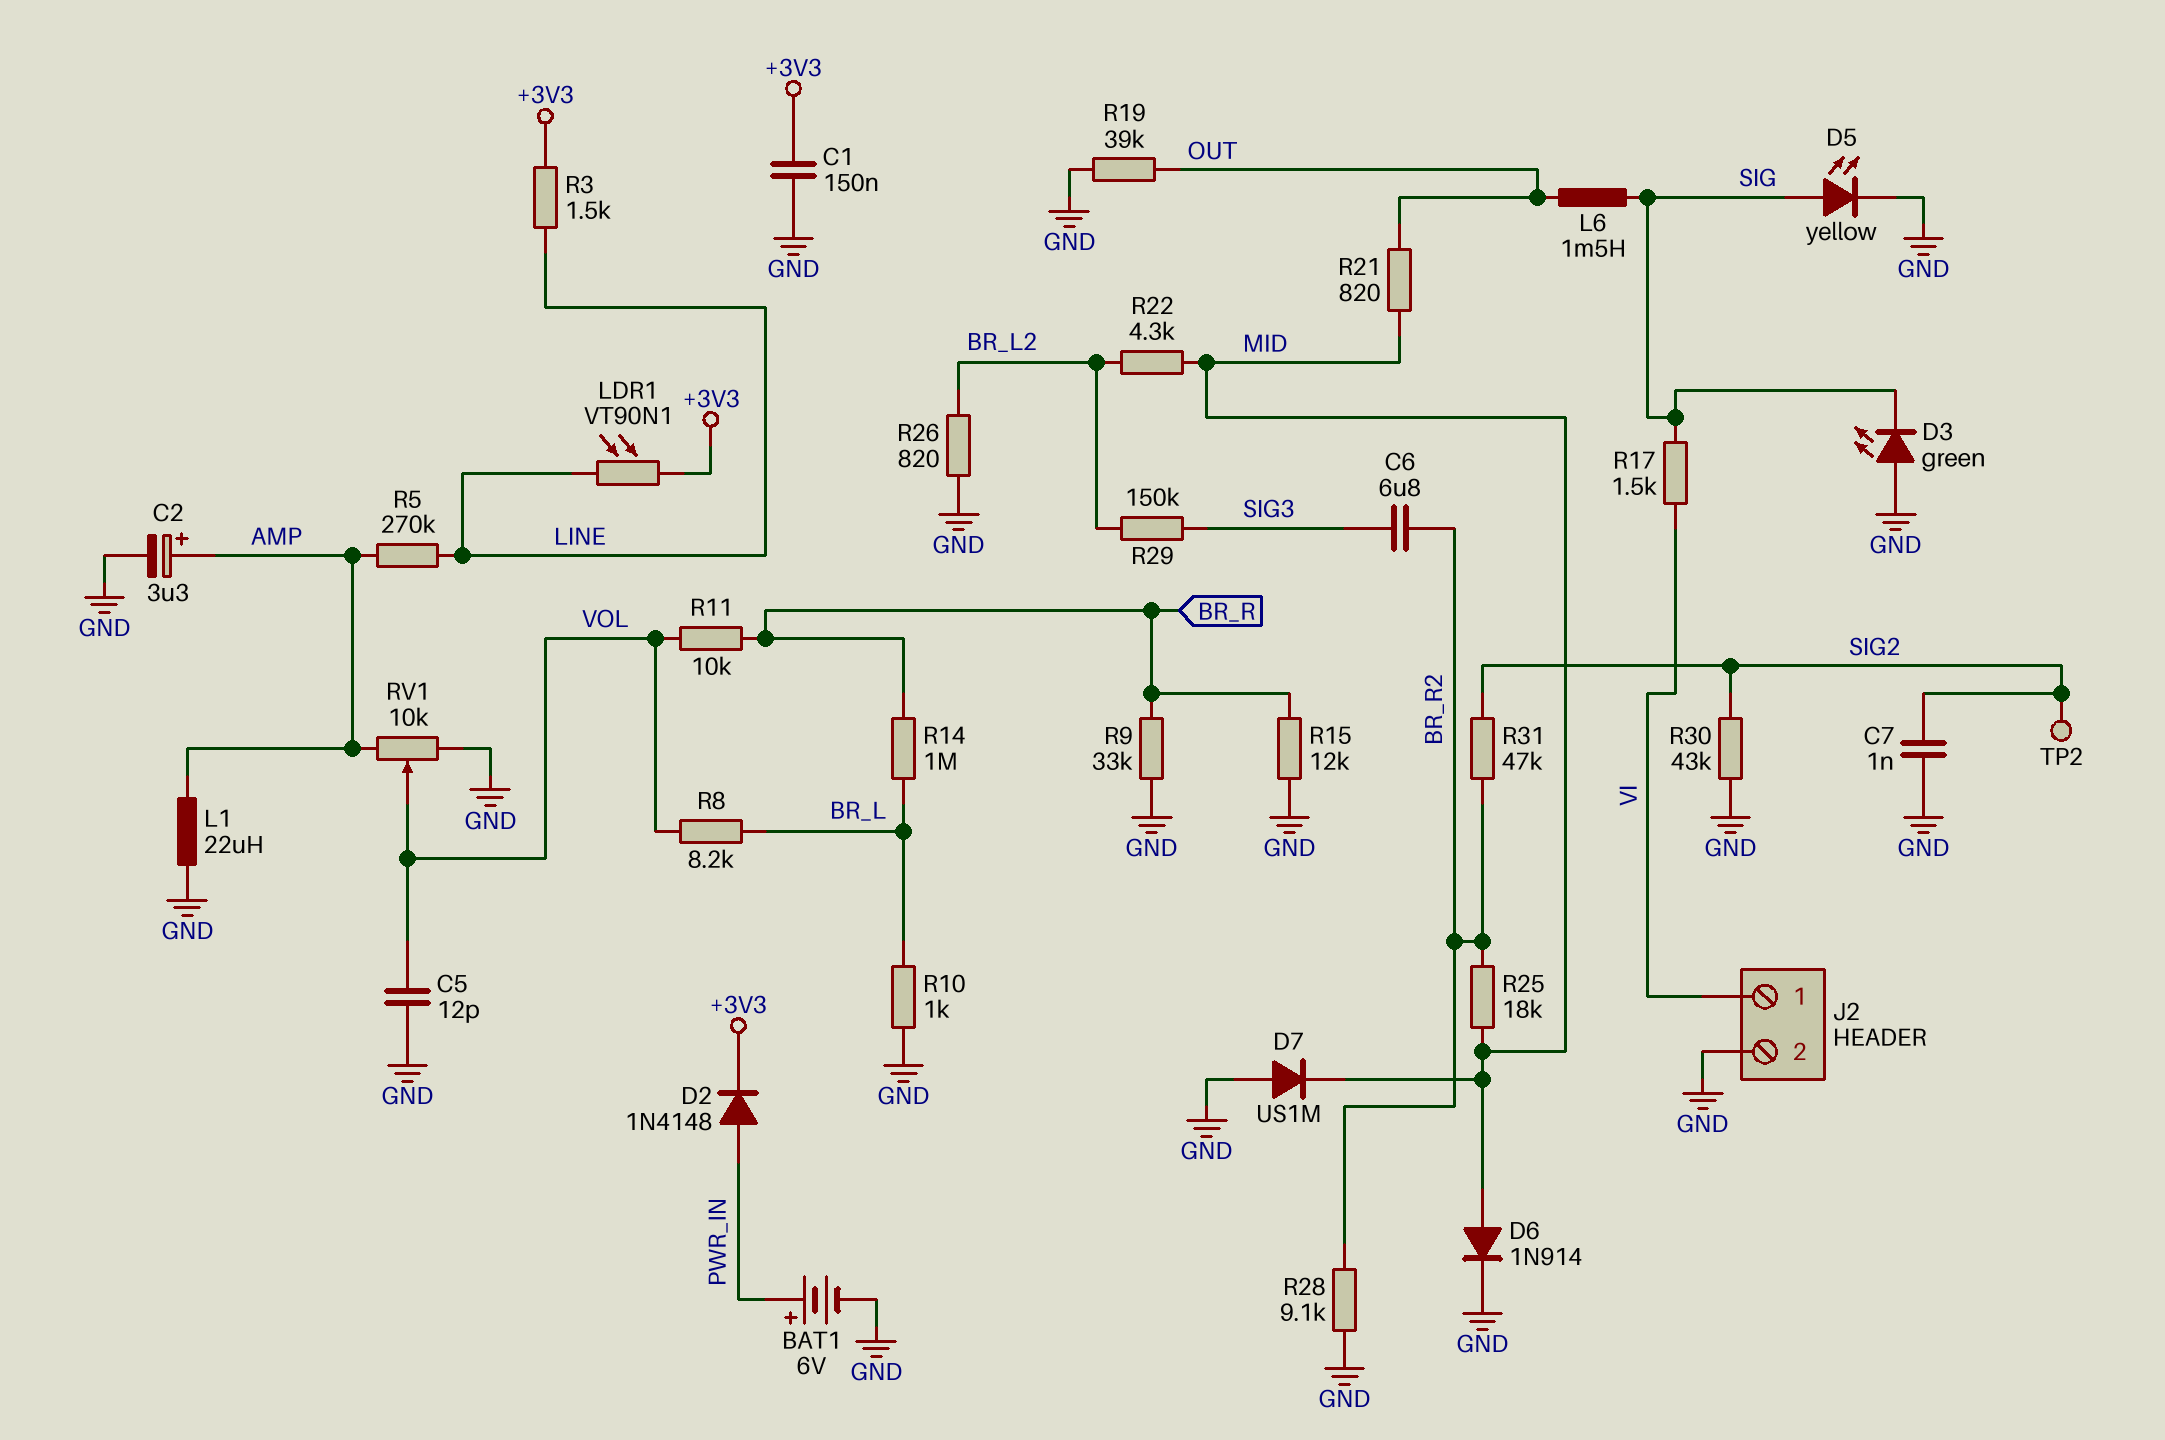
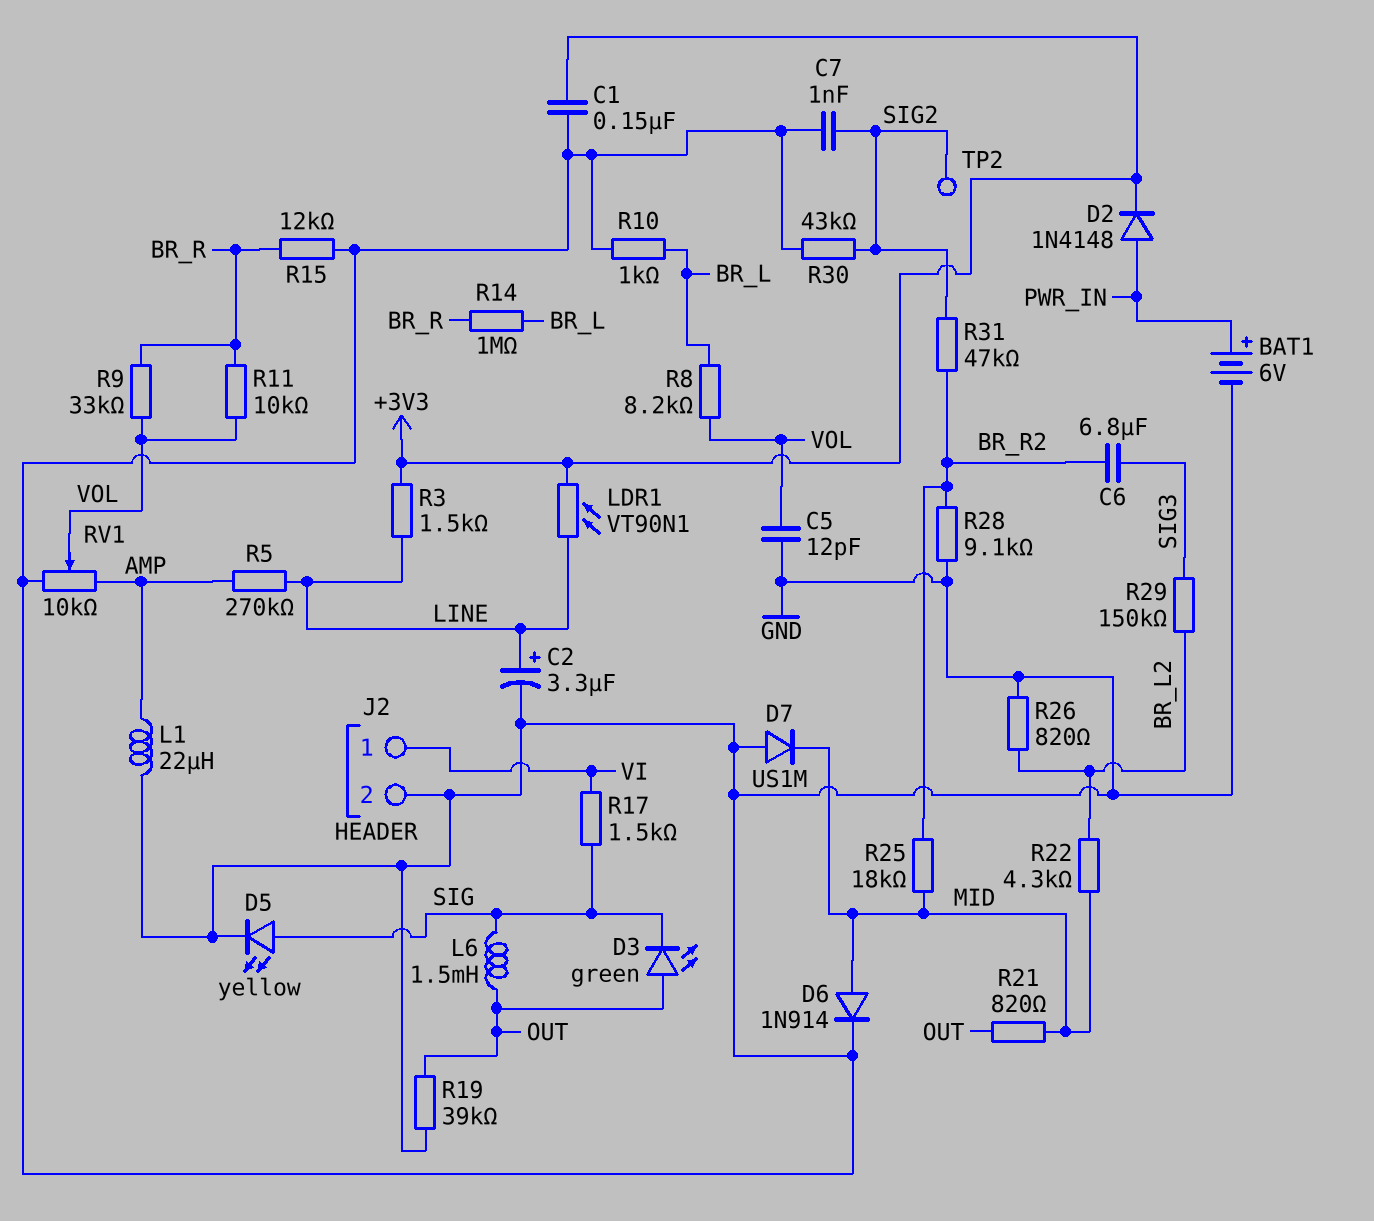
C2: 3.3uF (plus AMP, minus GND) -> 3.3uF (plus LINE, minus GND)
D3: LED green (A GND, K SIG) -> LED green (A OUT, K SIG)
R9: 33k (BR_R, GND) -> 33k (BR_R, VOL)

